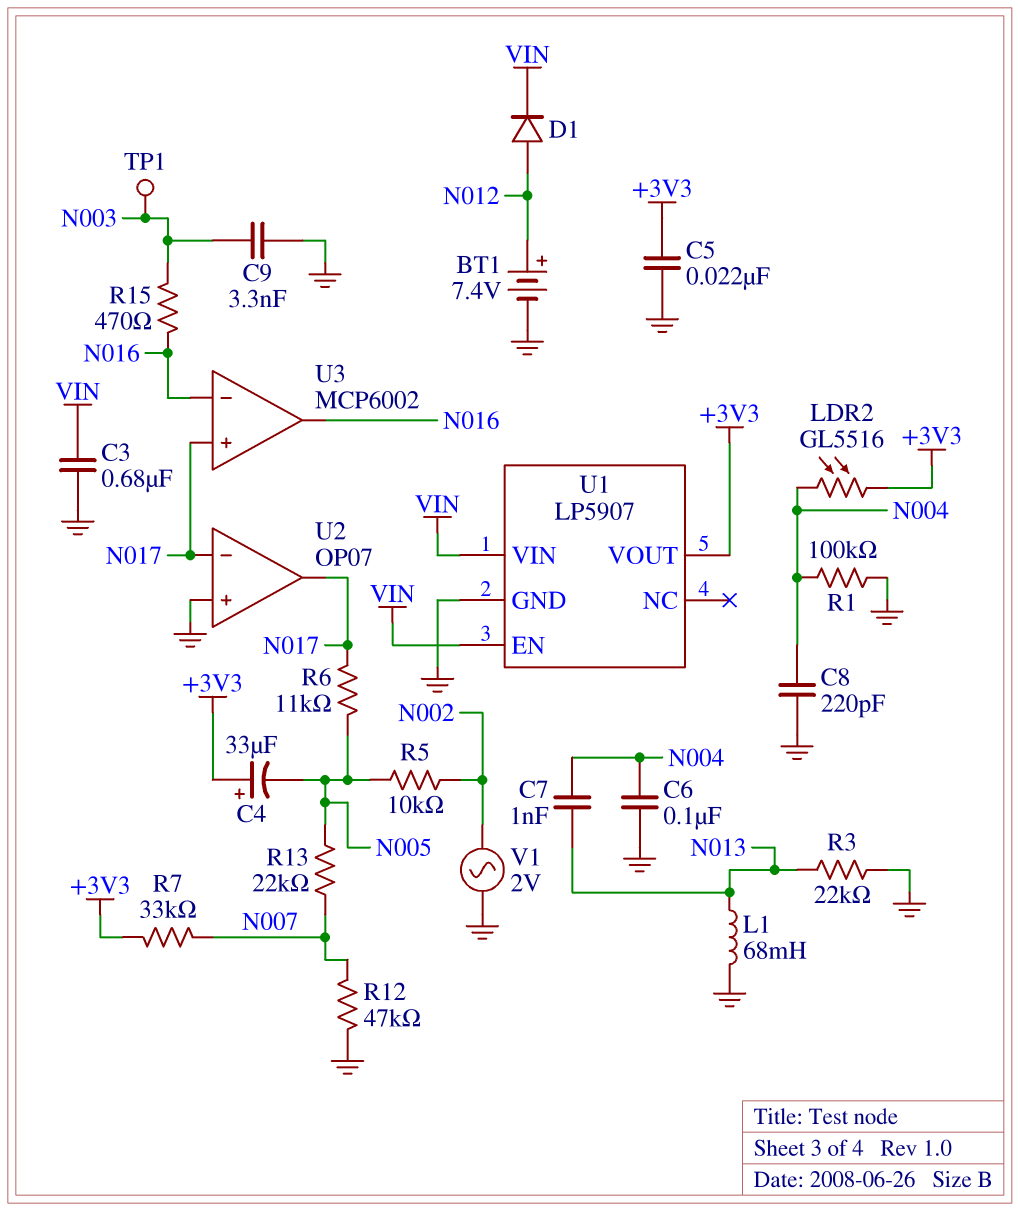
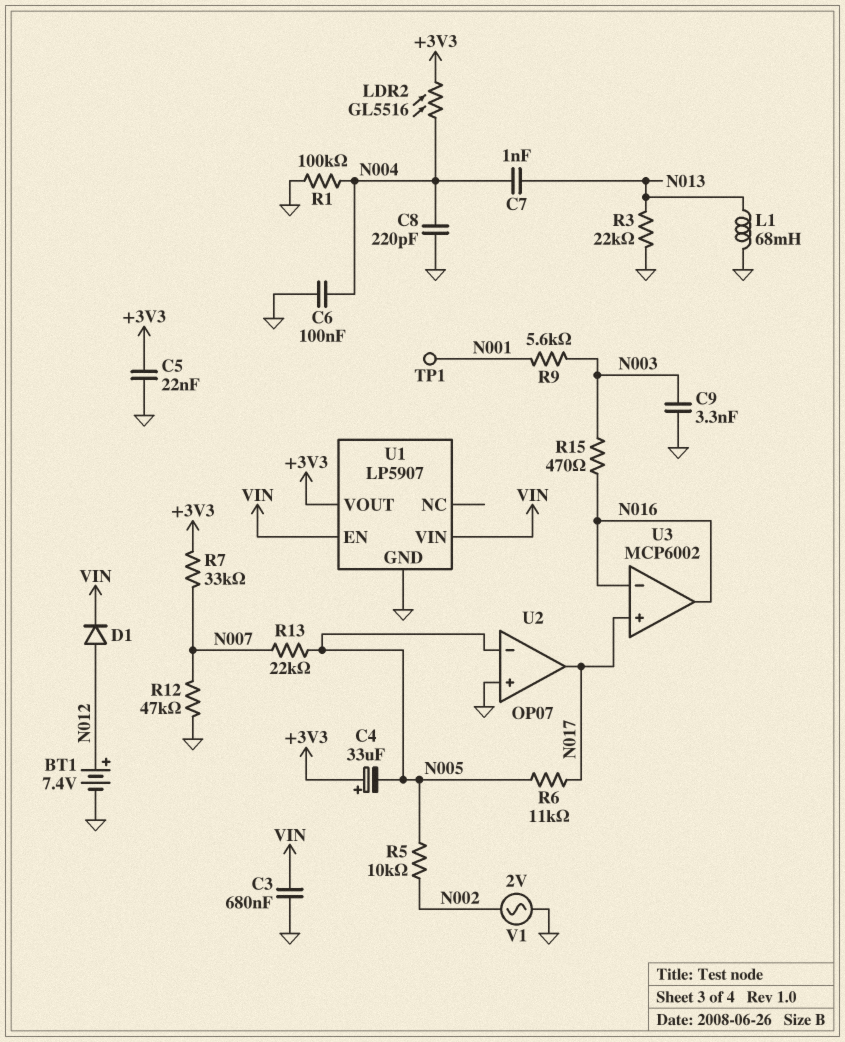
R9: none -> 5.6k (N001, N003)
TP1: test point (N003) -> test point (N001)
U2 pin in-: N017 -> N005

